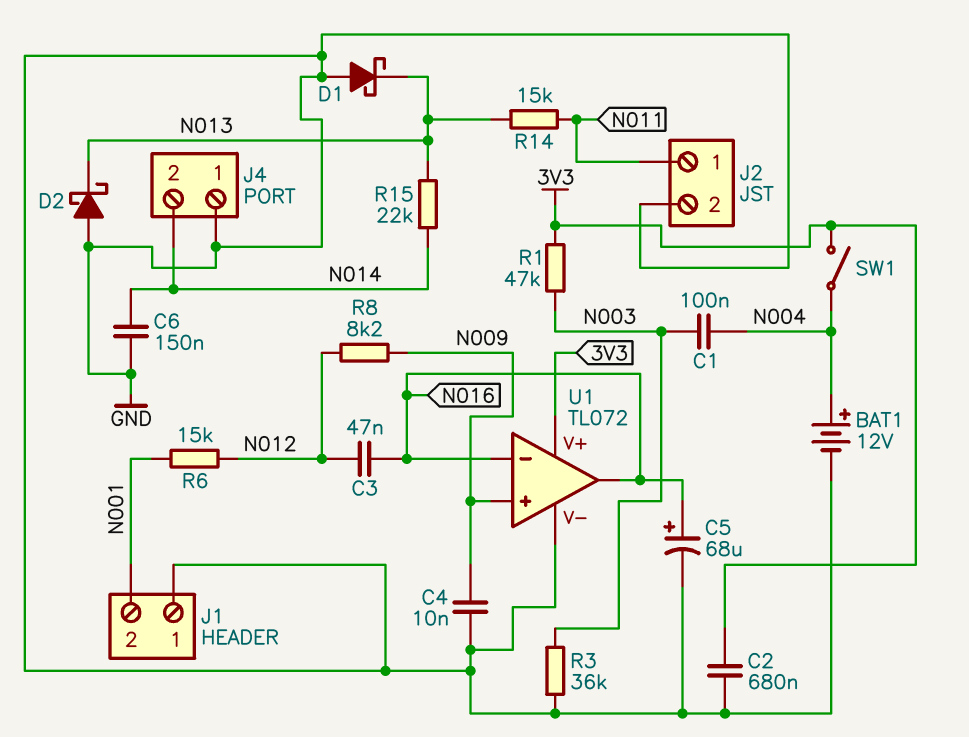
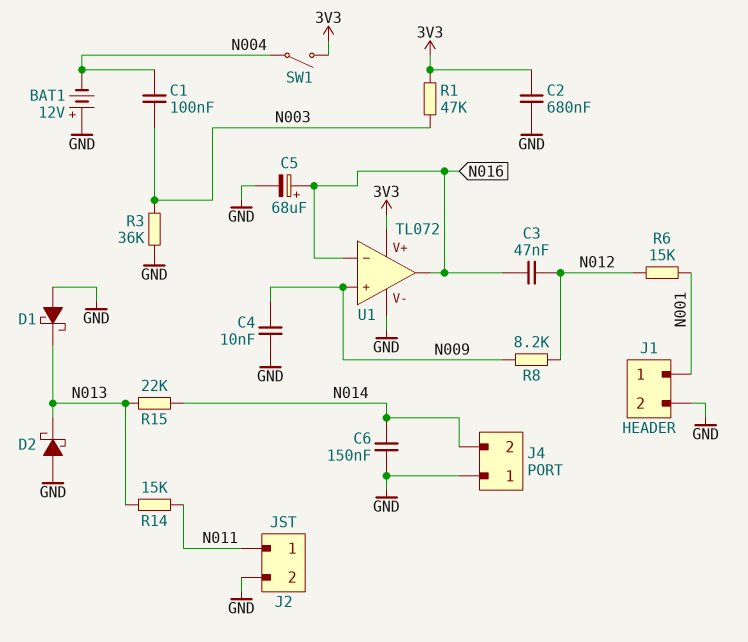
BAT1: 12V (plus N004, minus GND) -> 12V (plus GND, minus N004)
J1 pin 1: GND -> N001
J1 pin 2: N001 -> GND

